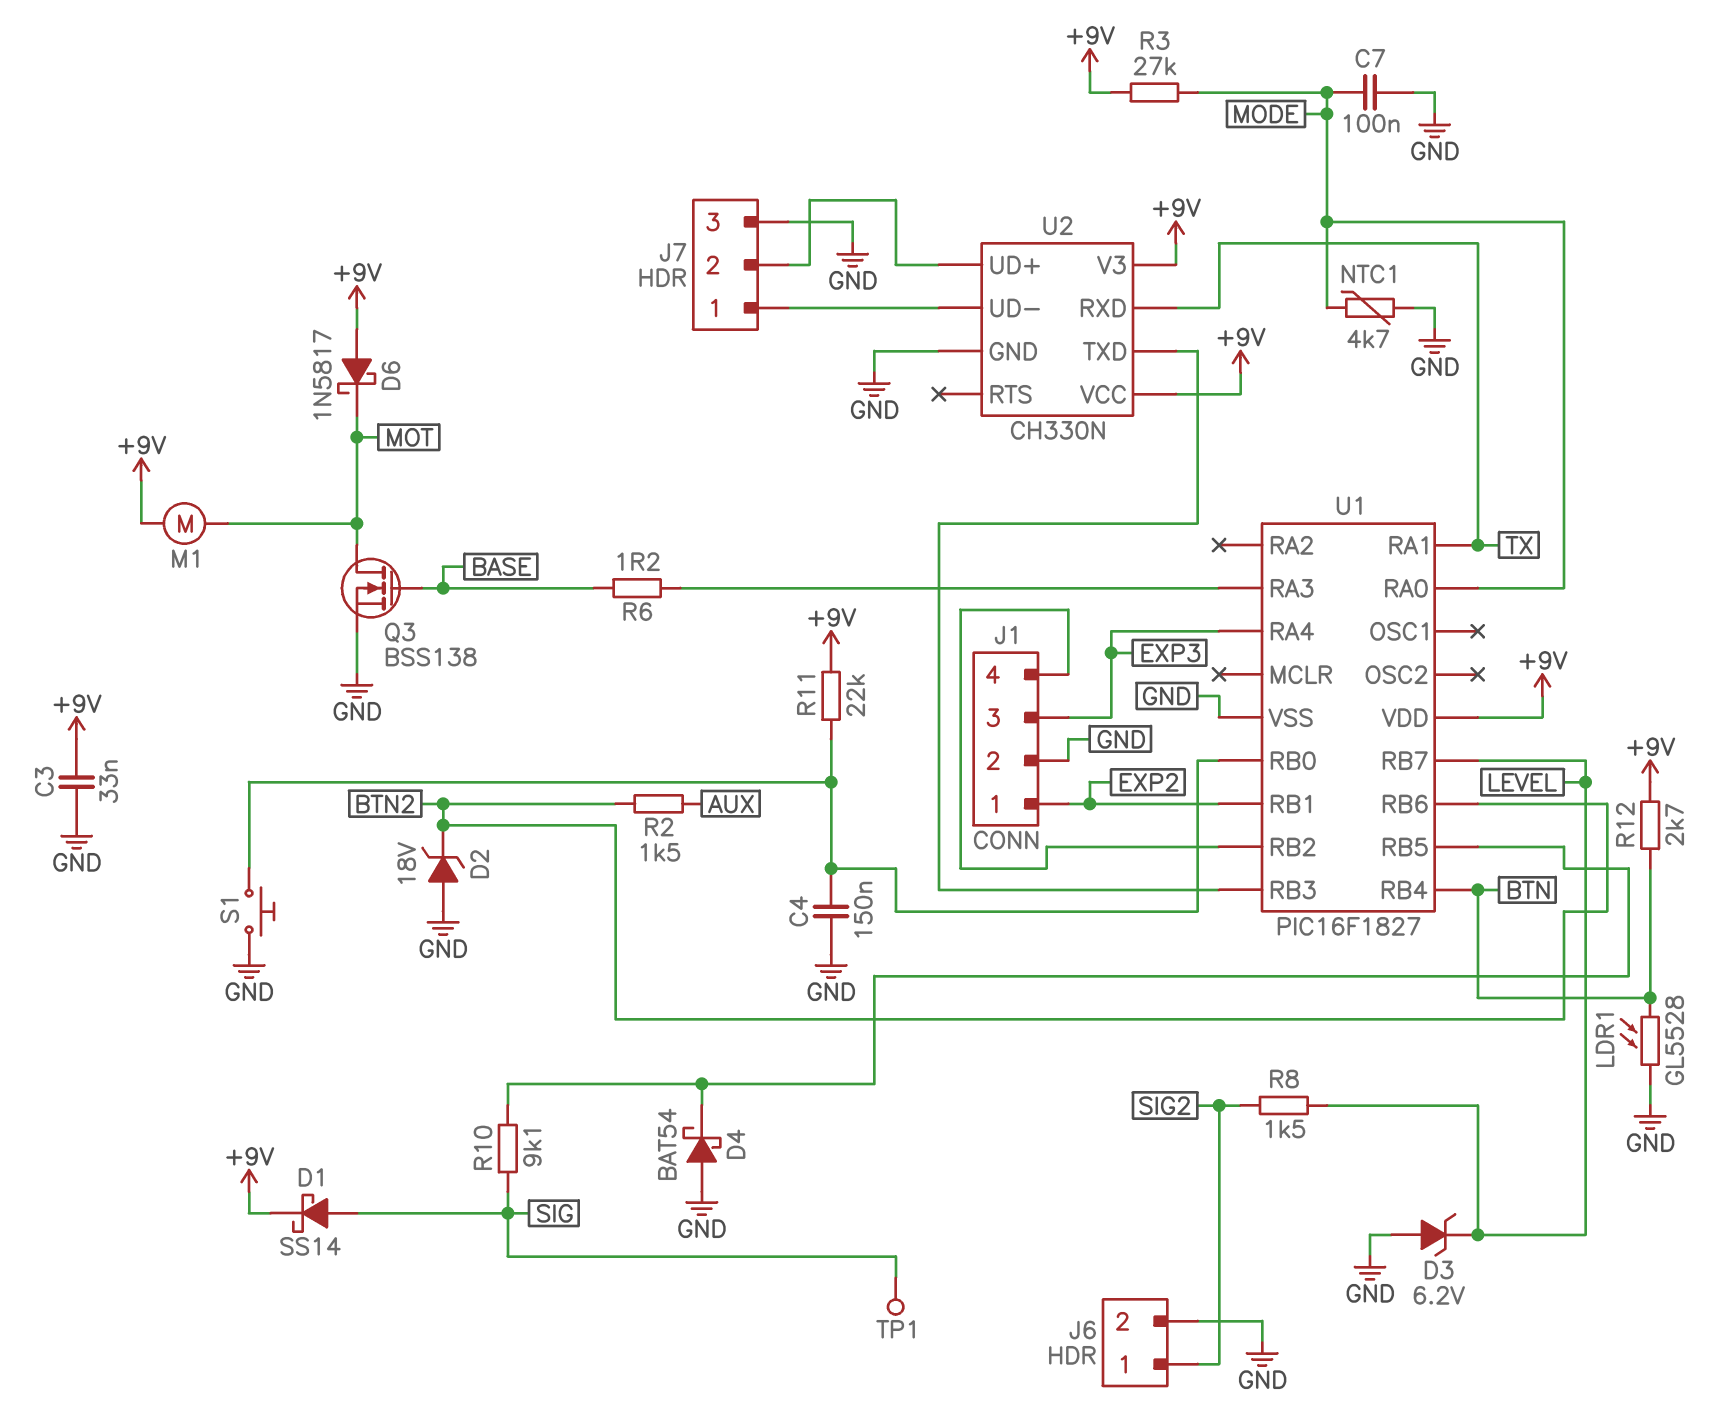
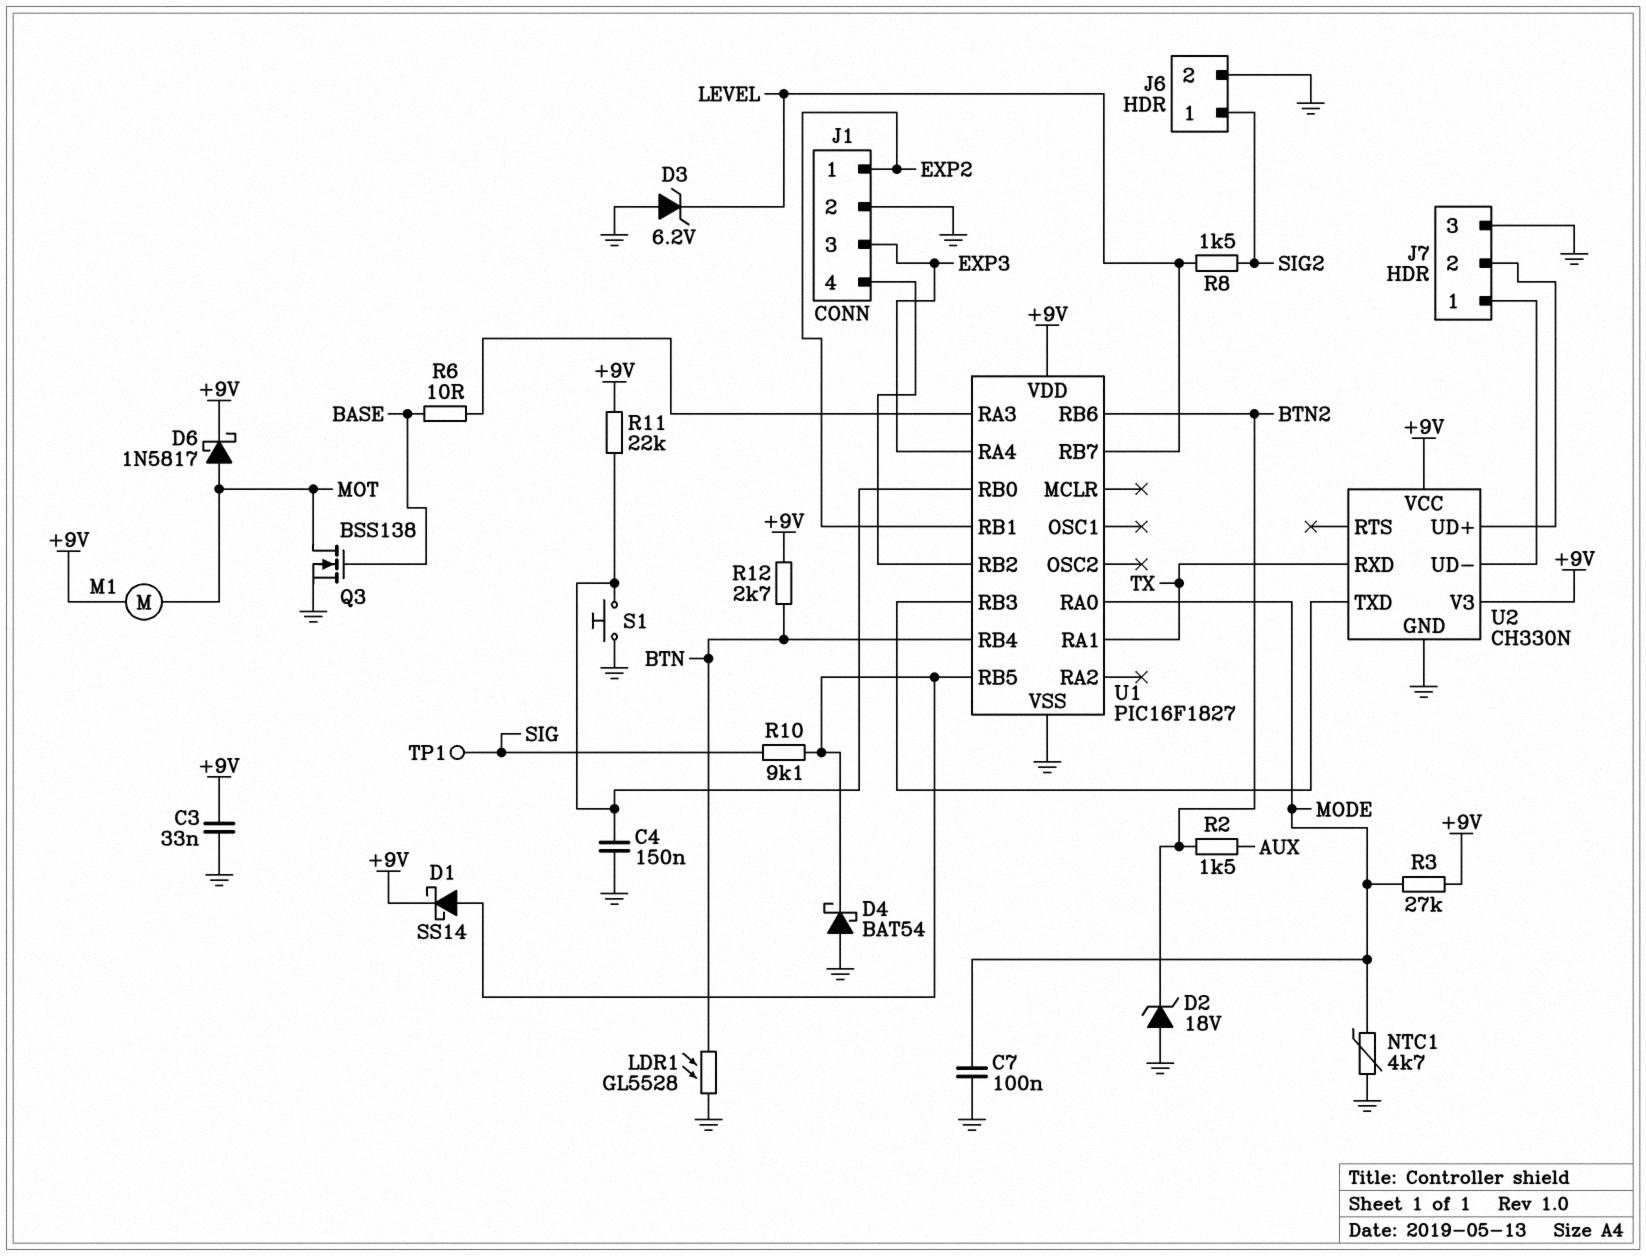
D1: schottky SS14 (A SIG, K +9V) -> schottky SS14 (A U1/RB5, K +9V)
D6: schottky 1N5817 (A +9V, K MOT) -> schottky 1N5817 (A MOT, K +9V)
R6: 1.2 (BASE, U1/RA3) -> 10 (BASE, U1/RA3)

